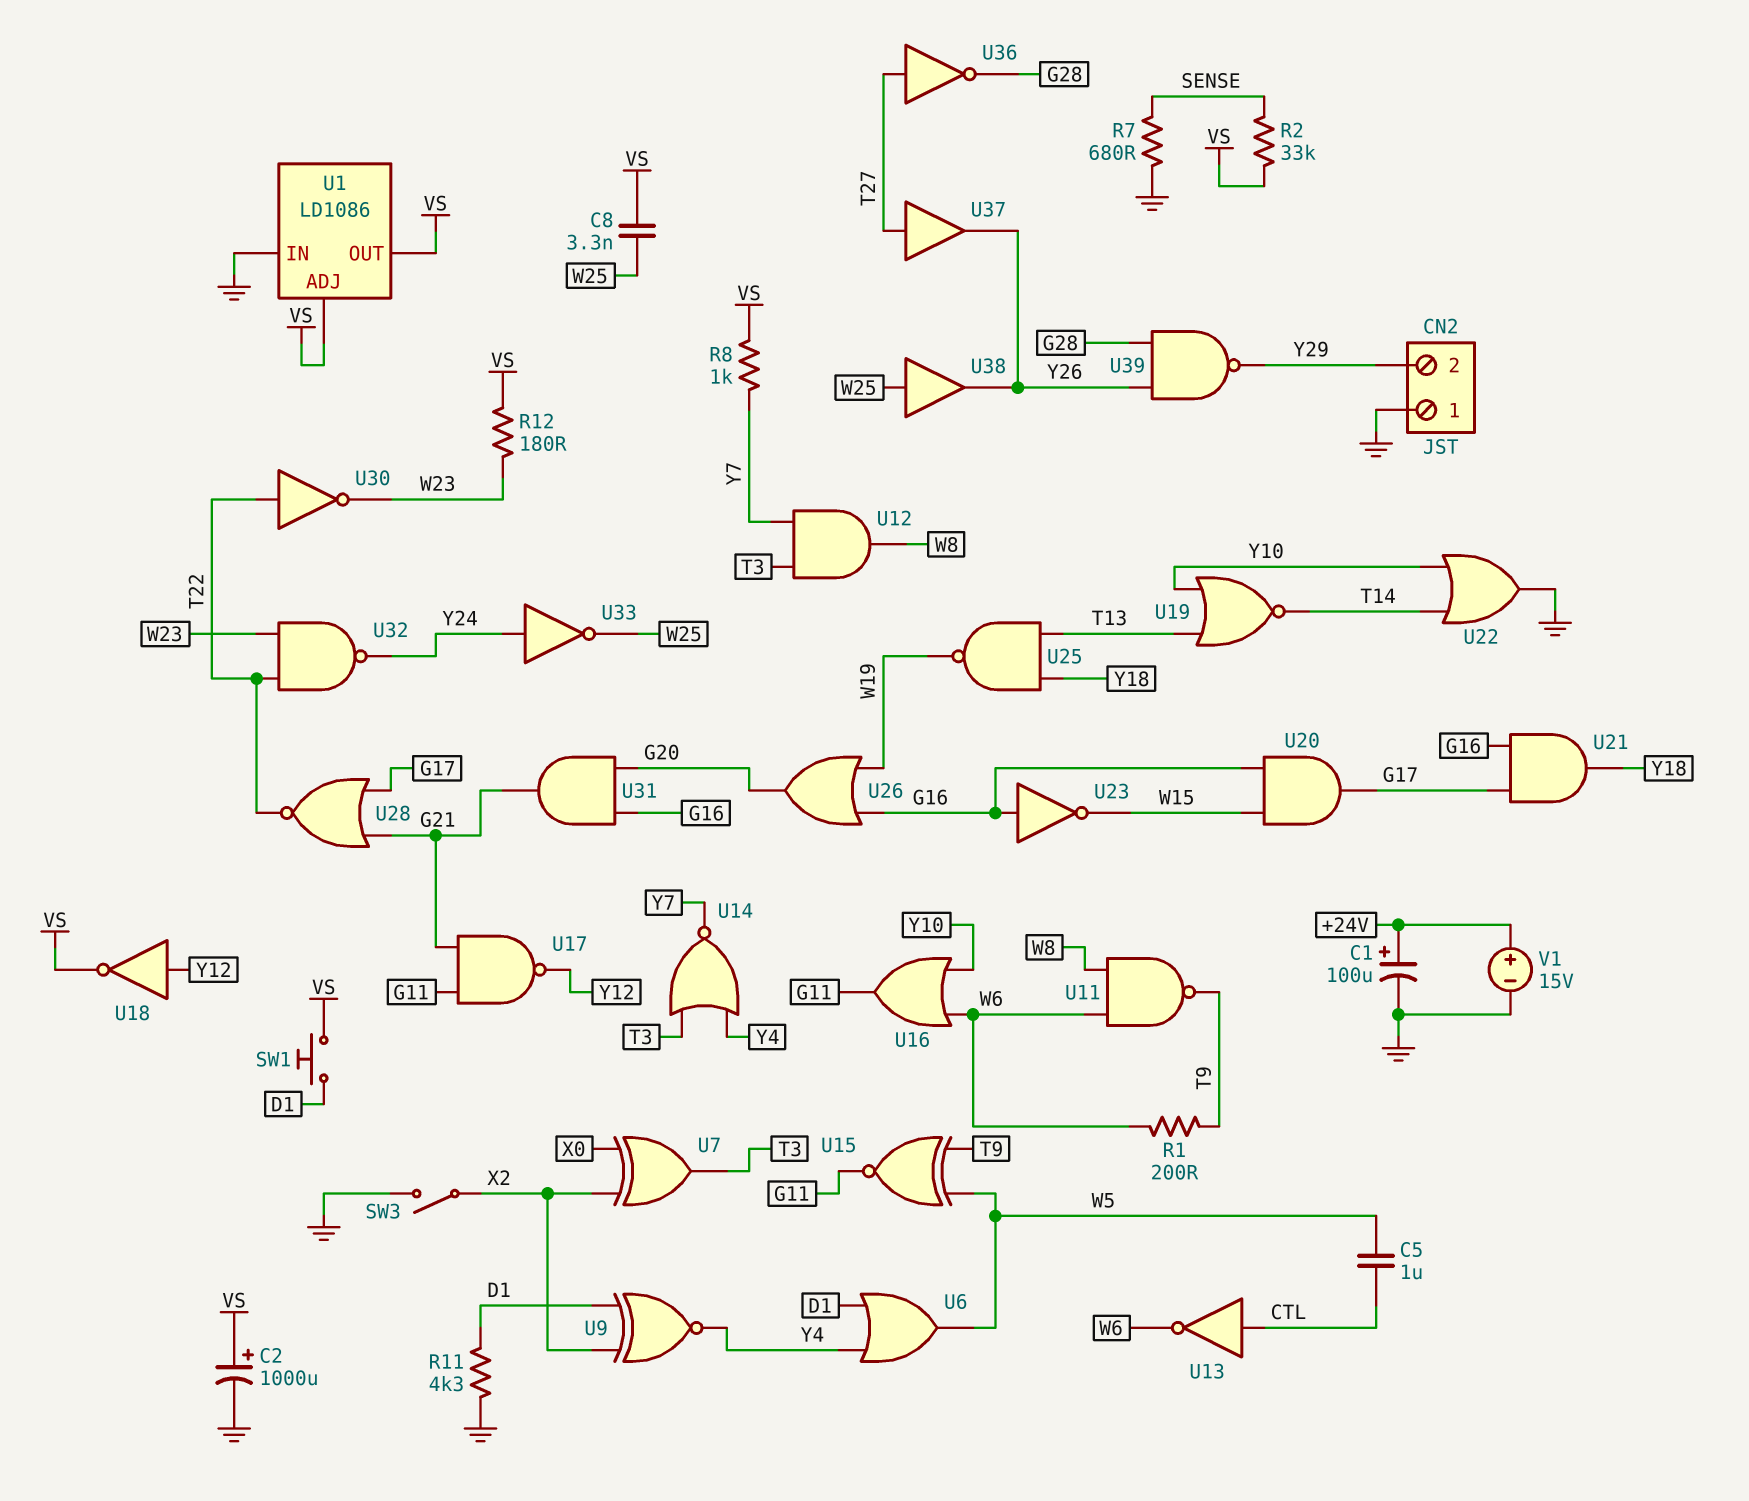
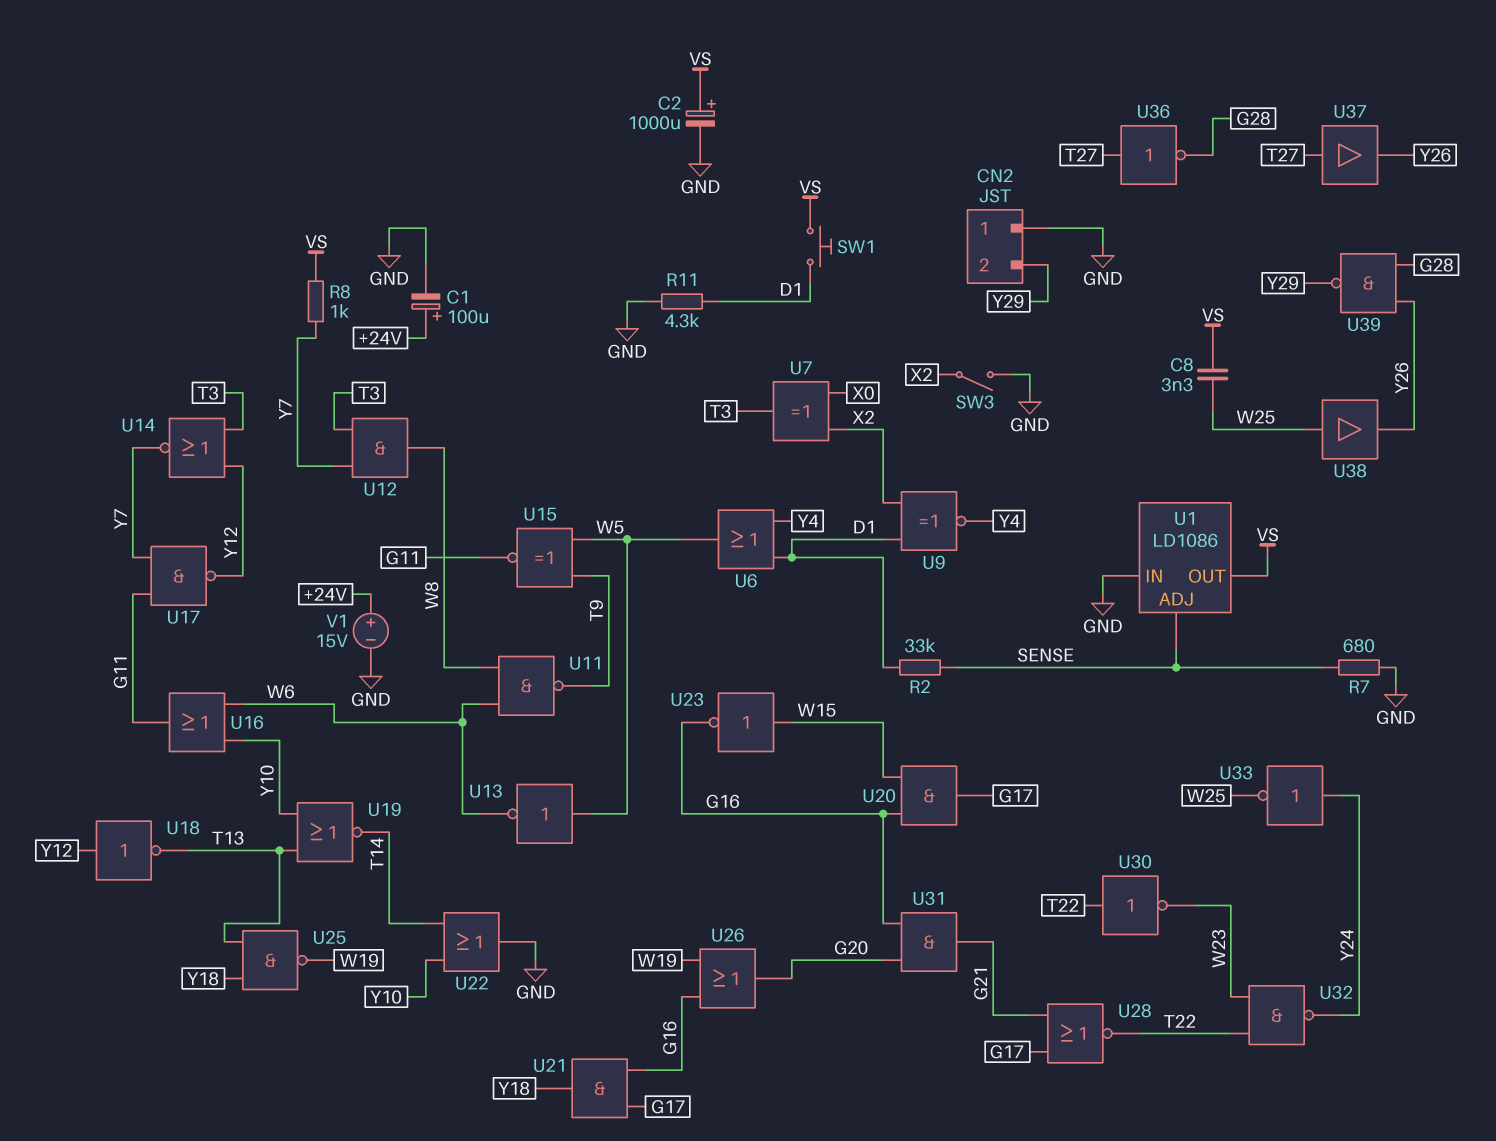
C5: 1uF (CTL, W5) -> none
R1: 200 (T9, W6) -> none
R2: 33k (SENSE, VS) -> 33k (D1, SENSE)
R12: 180 (VS, W23) -> none
U1 pin ADJ: VS -> SENSE
U13: NOT (in CTL, out W6) -> NOT (in W5, out W6)
U14: NOR (in T3, in Y4, out Y7) -> NOR (in T3, in Y12, out Y7)
U17: NAND (in G11, in G21, out Y12) -> NAND (in G11, in Y7, out Y12)
U18: NOT (in Y12, out VS) -> NOT (in Y12, out T13)
U23: NOT (in G16, out W15) -> NOT (in W15, out G16)

